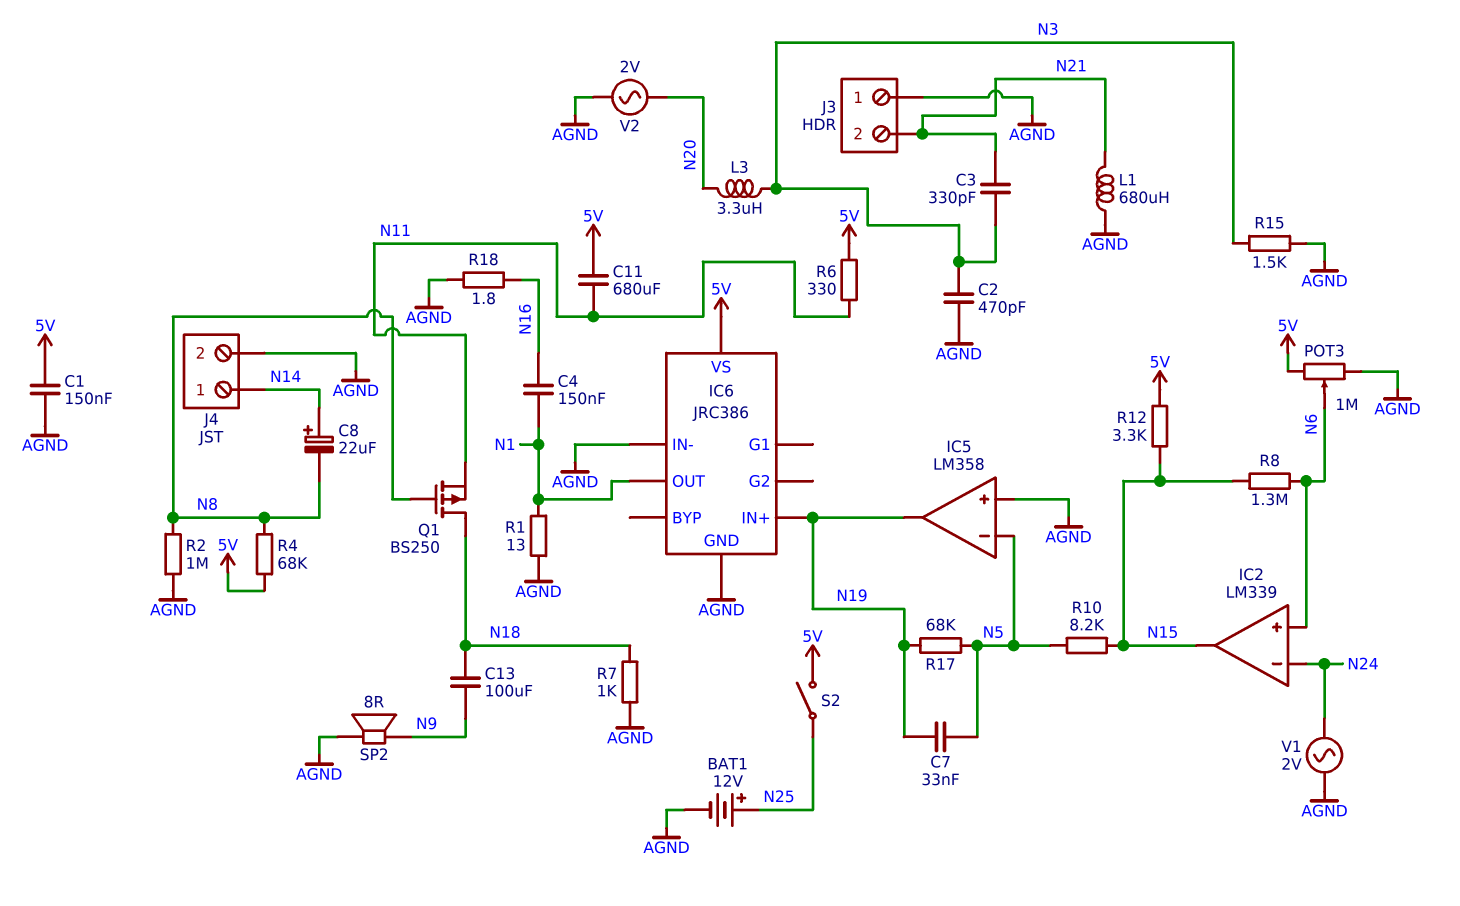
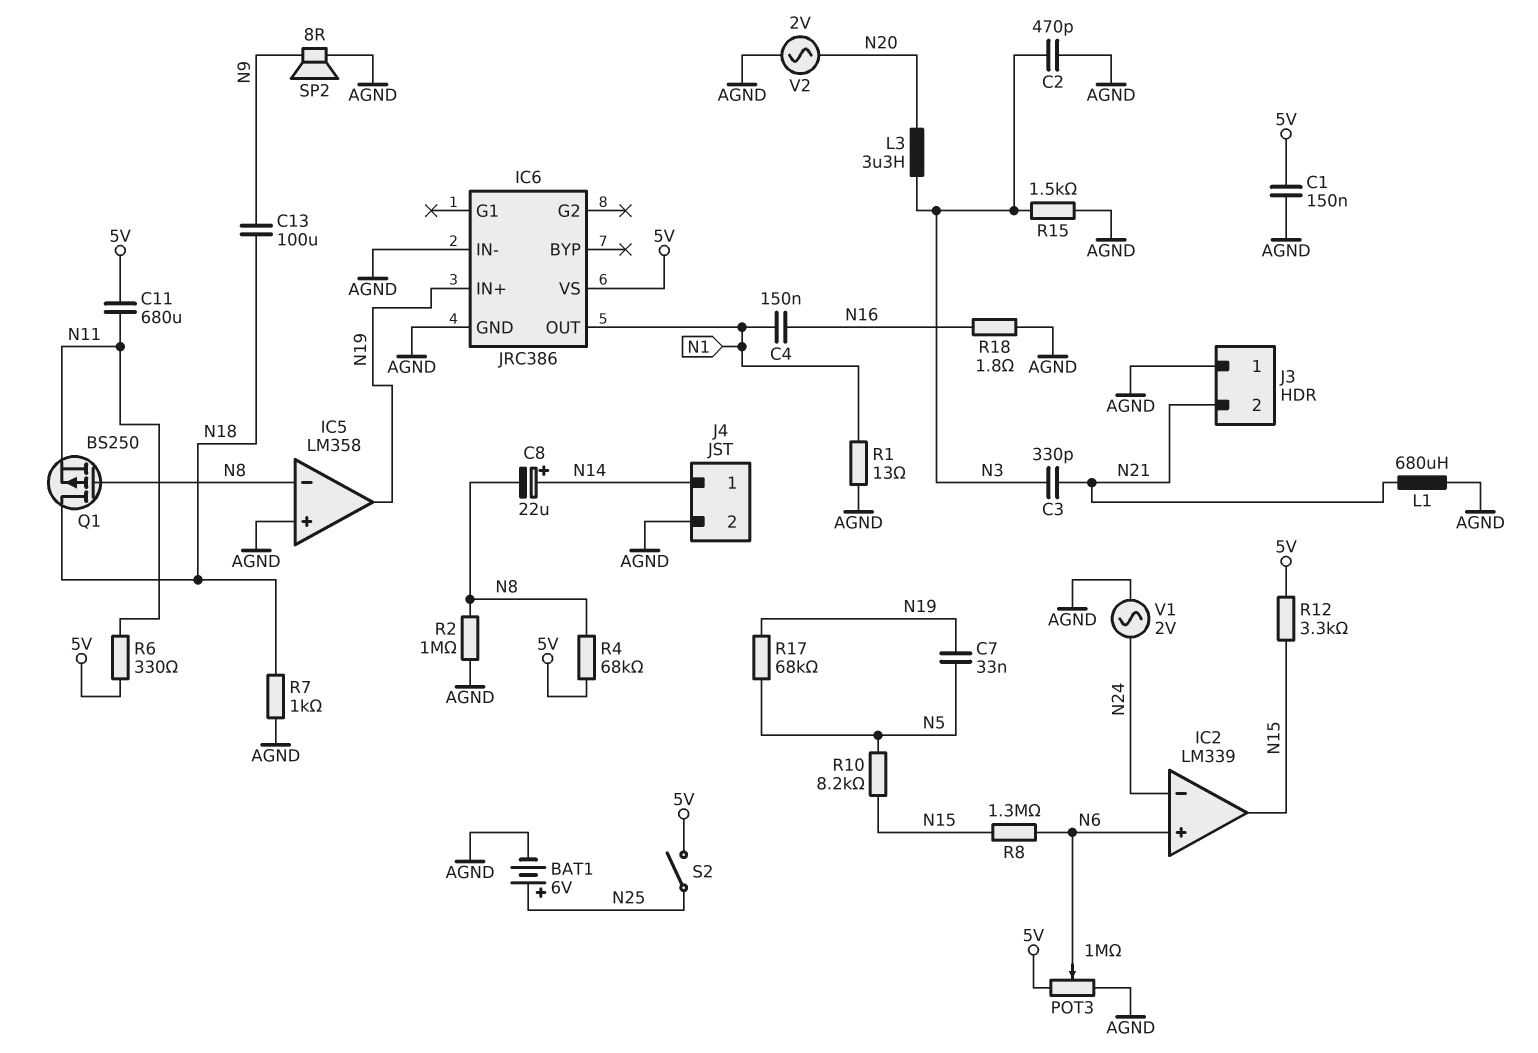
BAT1: 12V (plus N25, minus AGND) -> 6V (plus N25, minus AGND)
IC5 pin in-: N5 -> N8

